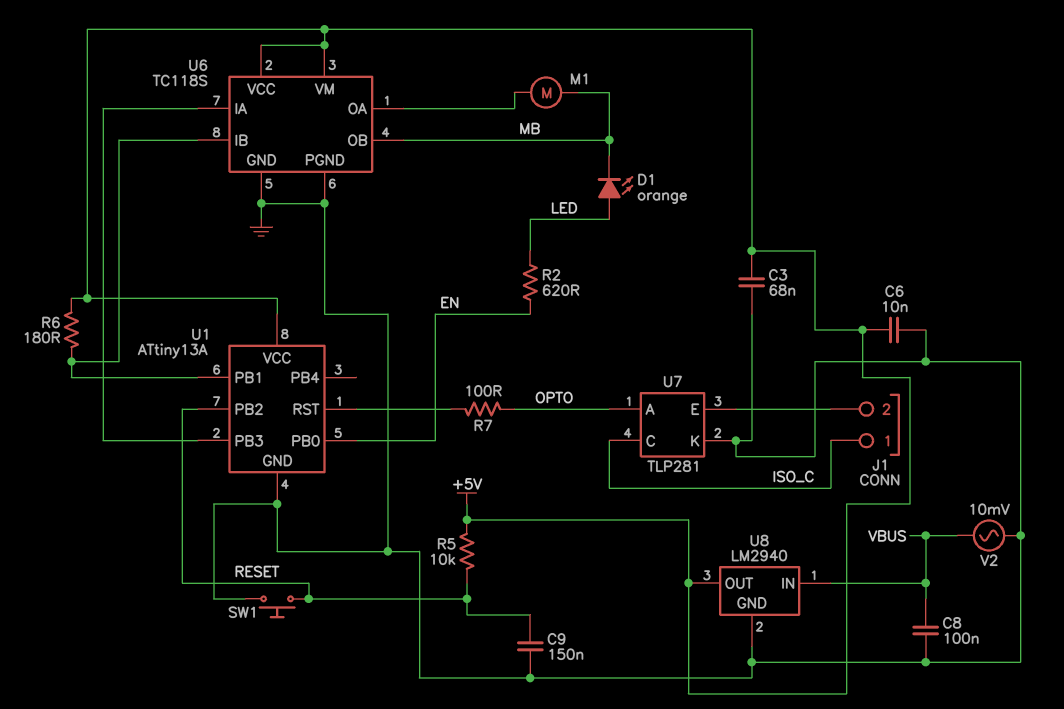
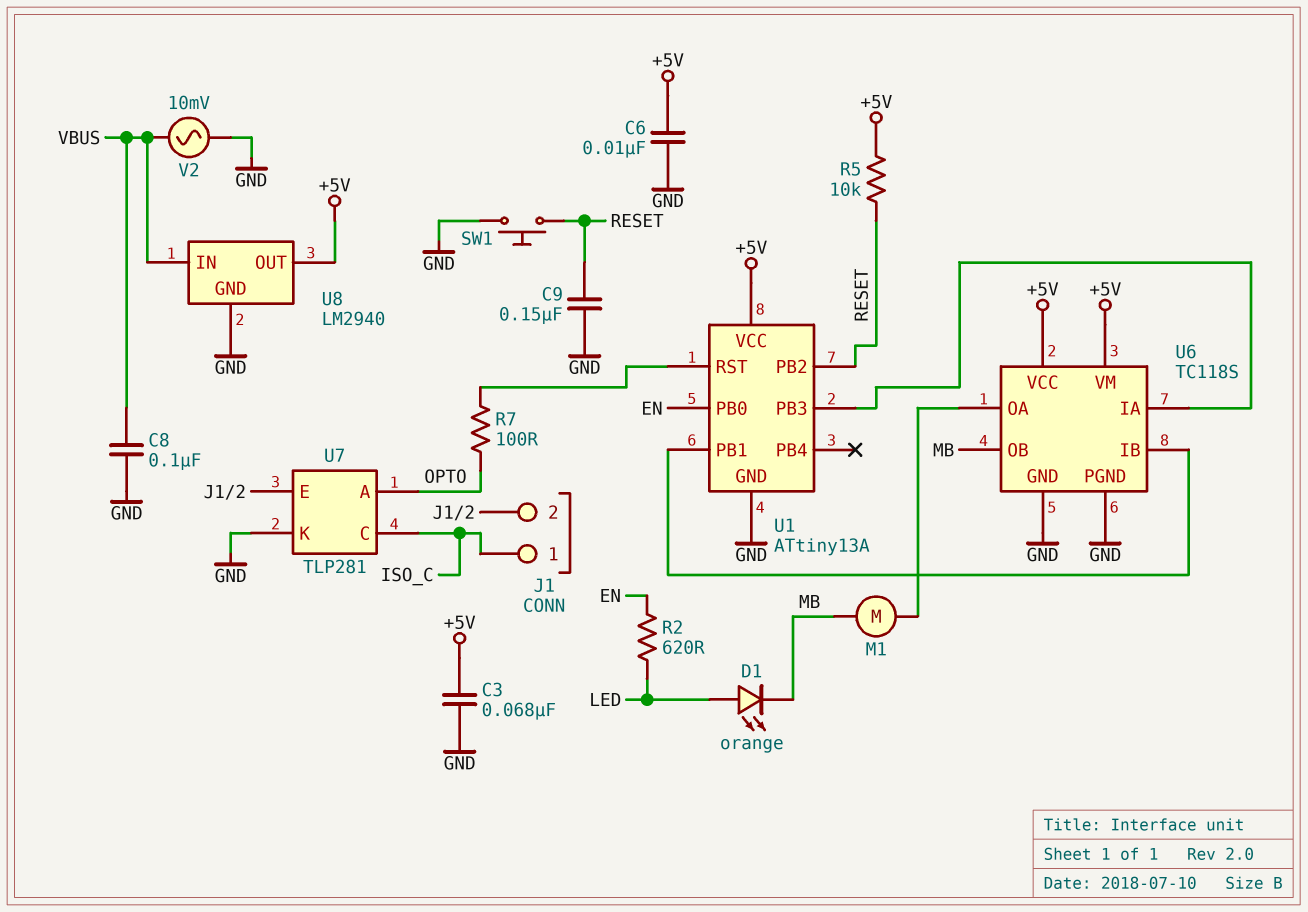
R6: 180 (+5V, U1/PB1) -> none

